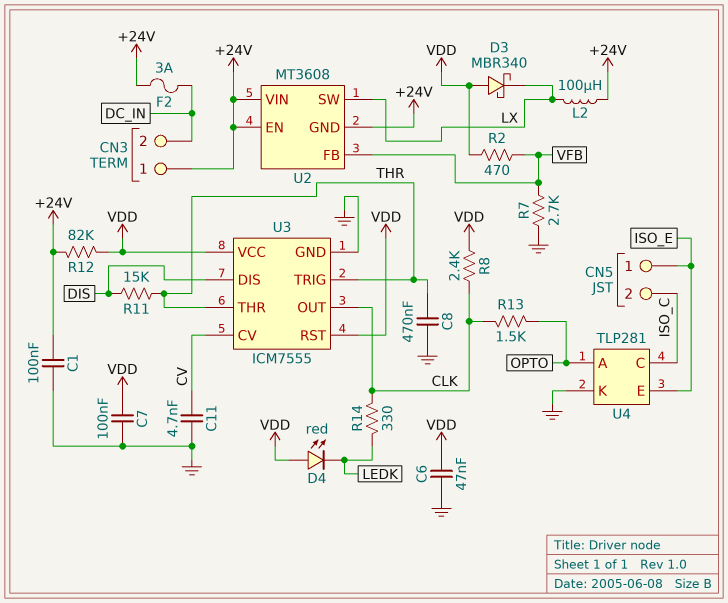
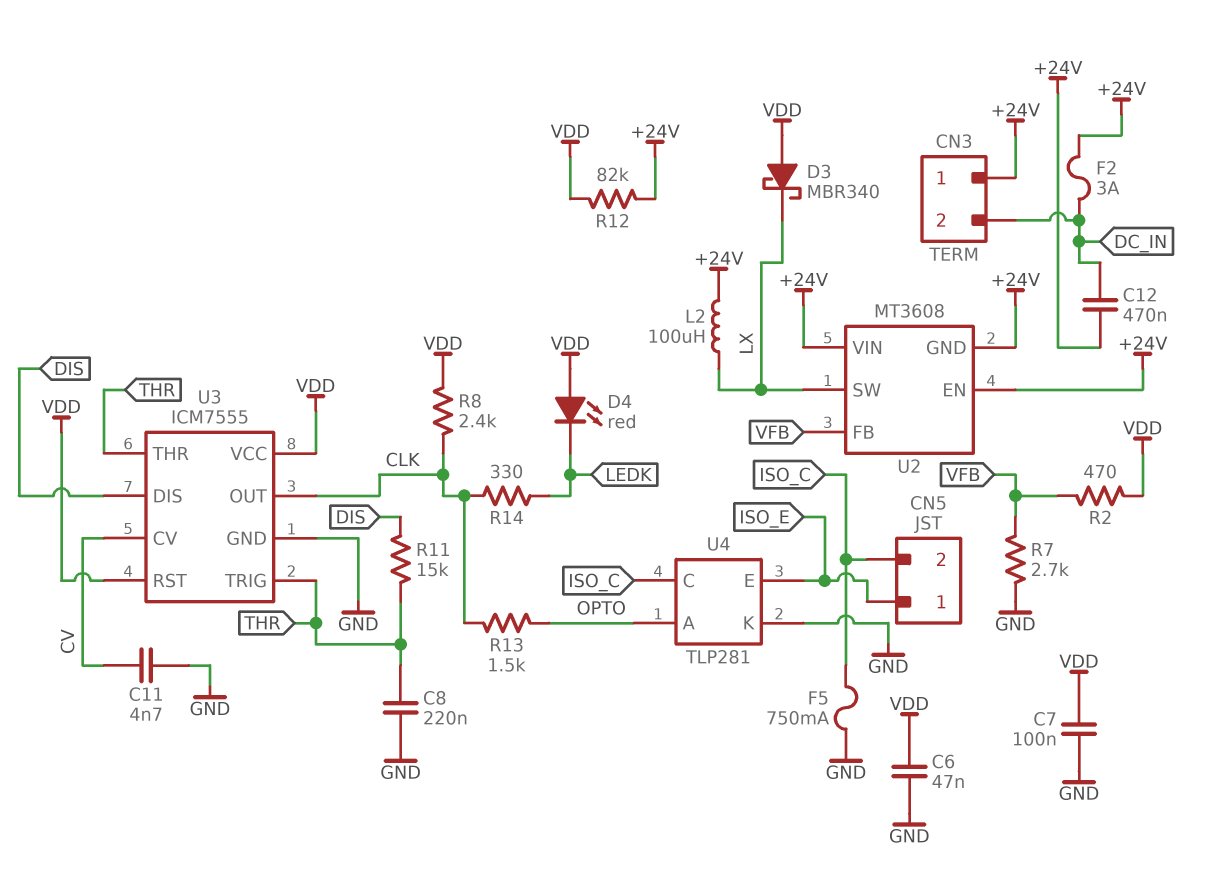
C1: 100nF (+24V, GND) -> none
C8: 470nF (GND, THR) -> 220nF (GND, THR)
C12: none -> 470nF (+24V, DC_IN)
F5: none -> 750mA (GND, ISO_C)

